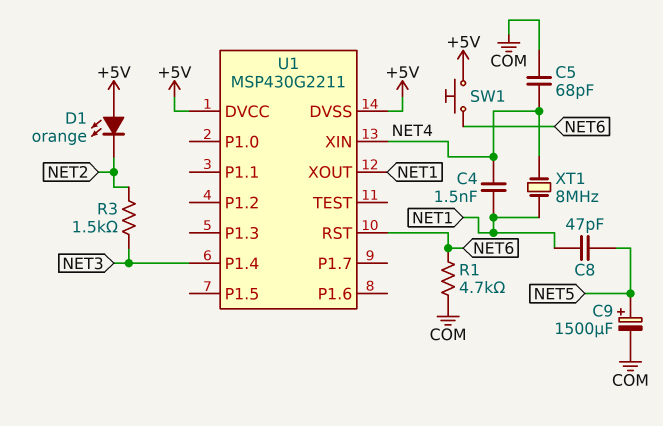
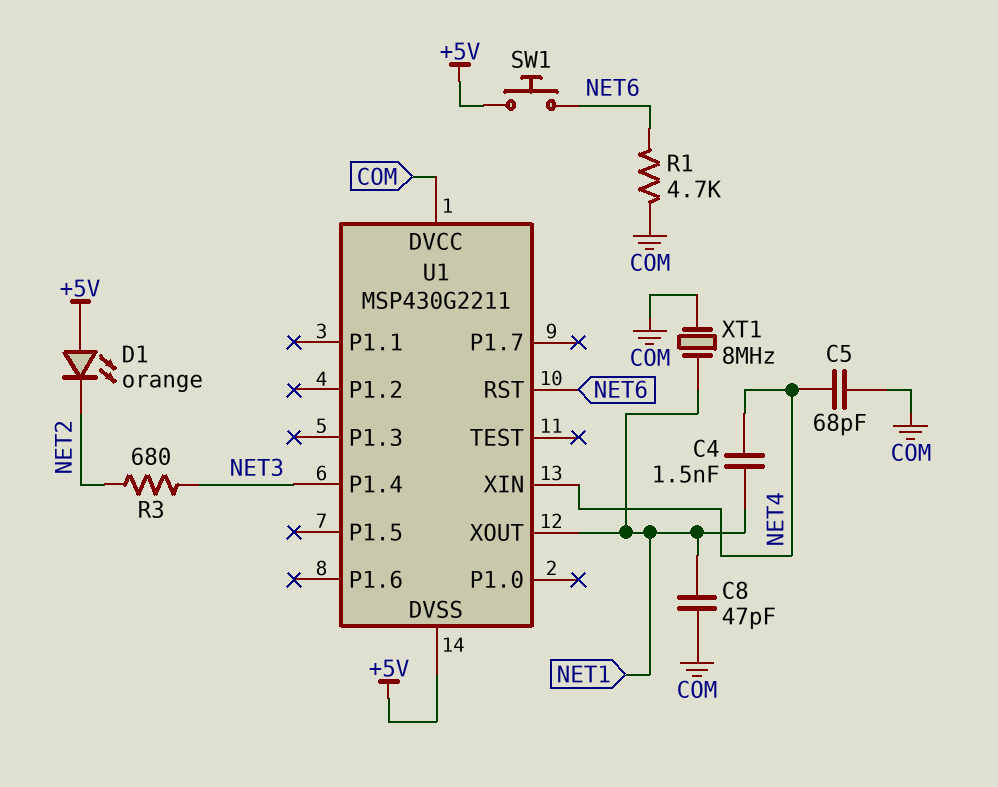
C8: 47pF (NET1, NET5) -> 47pF (COM, NET1)
C9: 1500uF (plus NET5, minus COM) -> none
R3: 1.5k (NET2, NET3) -> 680 (NET2, NET3)
U1 pin DVCC: +5V -> COM
XT1: 8MHz (NET1, NET4) -> 8MHz (COM, NET1)

